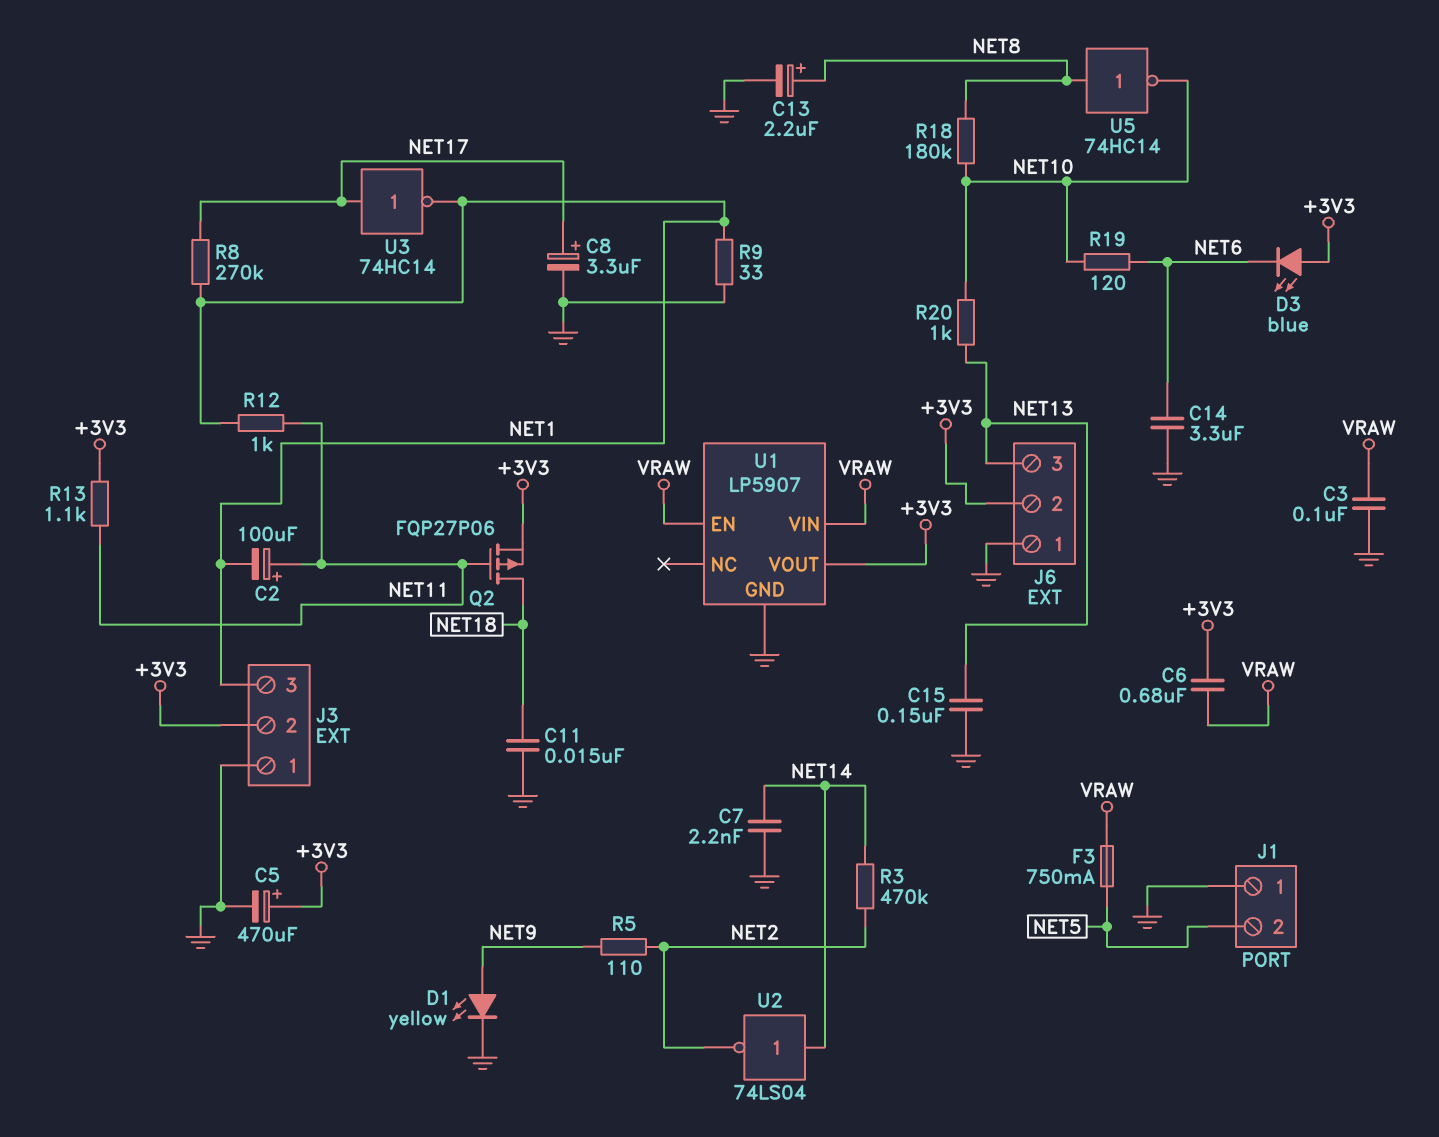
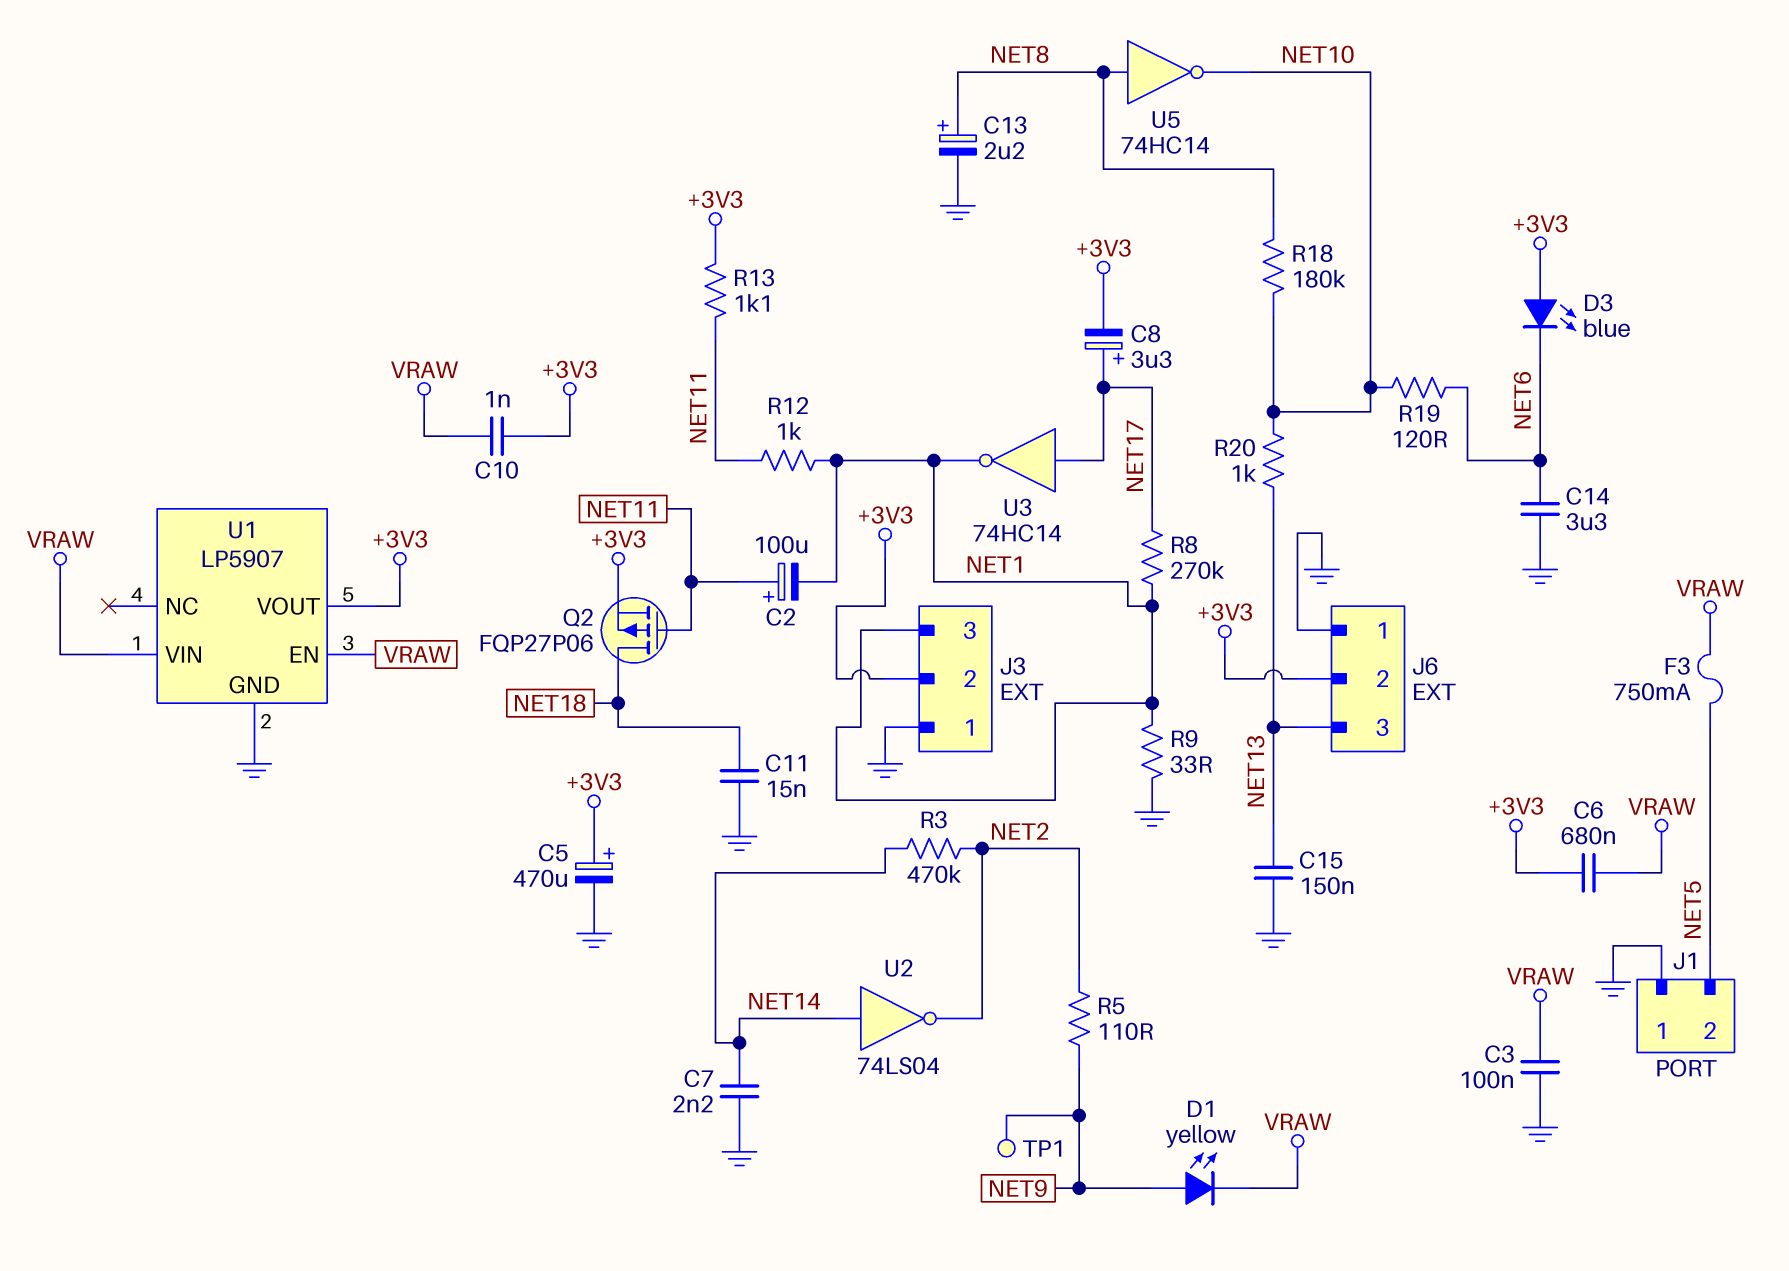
C8: 3.3uF (plus NET17, minus GND) -> 3.3uF (plus NET17, minus +3V3)
C10: none -> 1nF (+3V3, VRAW)
D1: LED yellow (A NET9, K GND) -> LED yellow (A NET9, K VRAW)
TP1: none -> test point (NET9)

